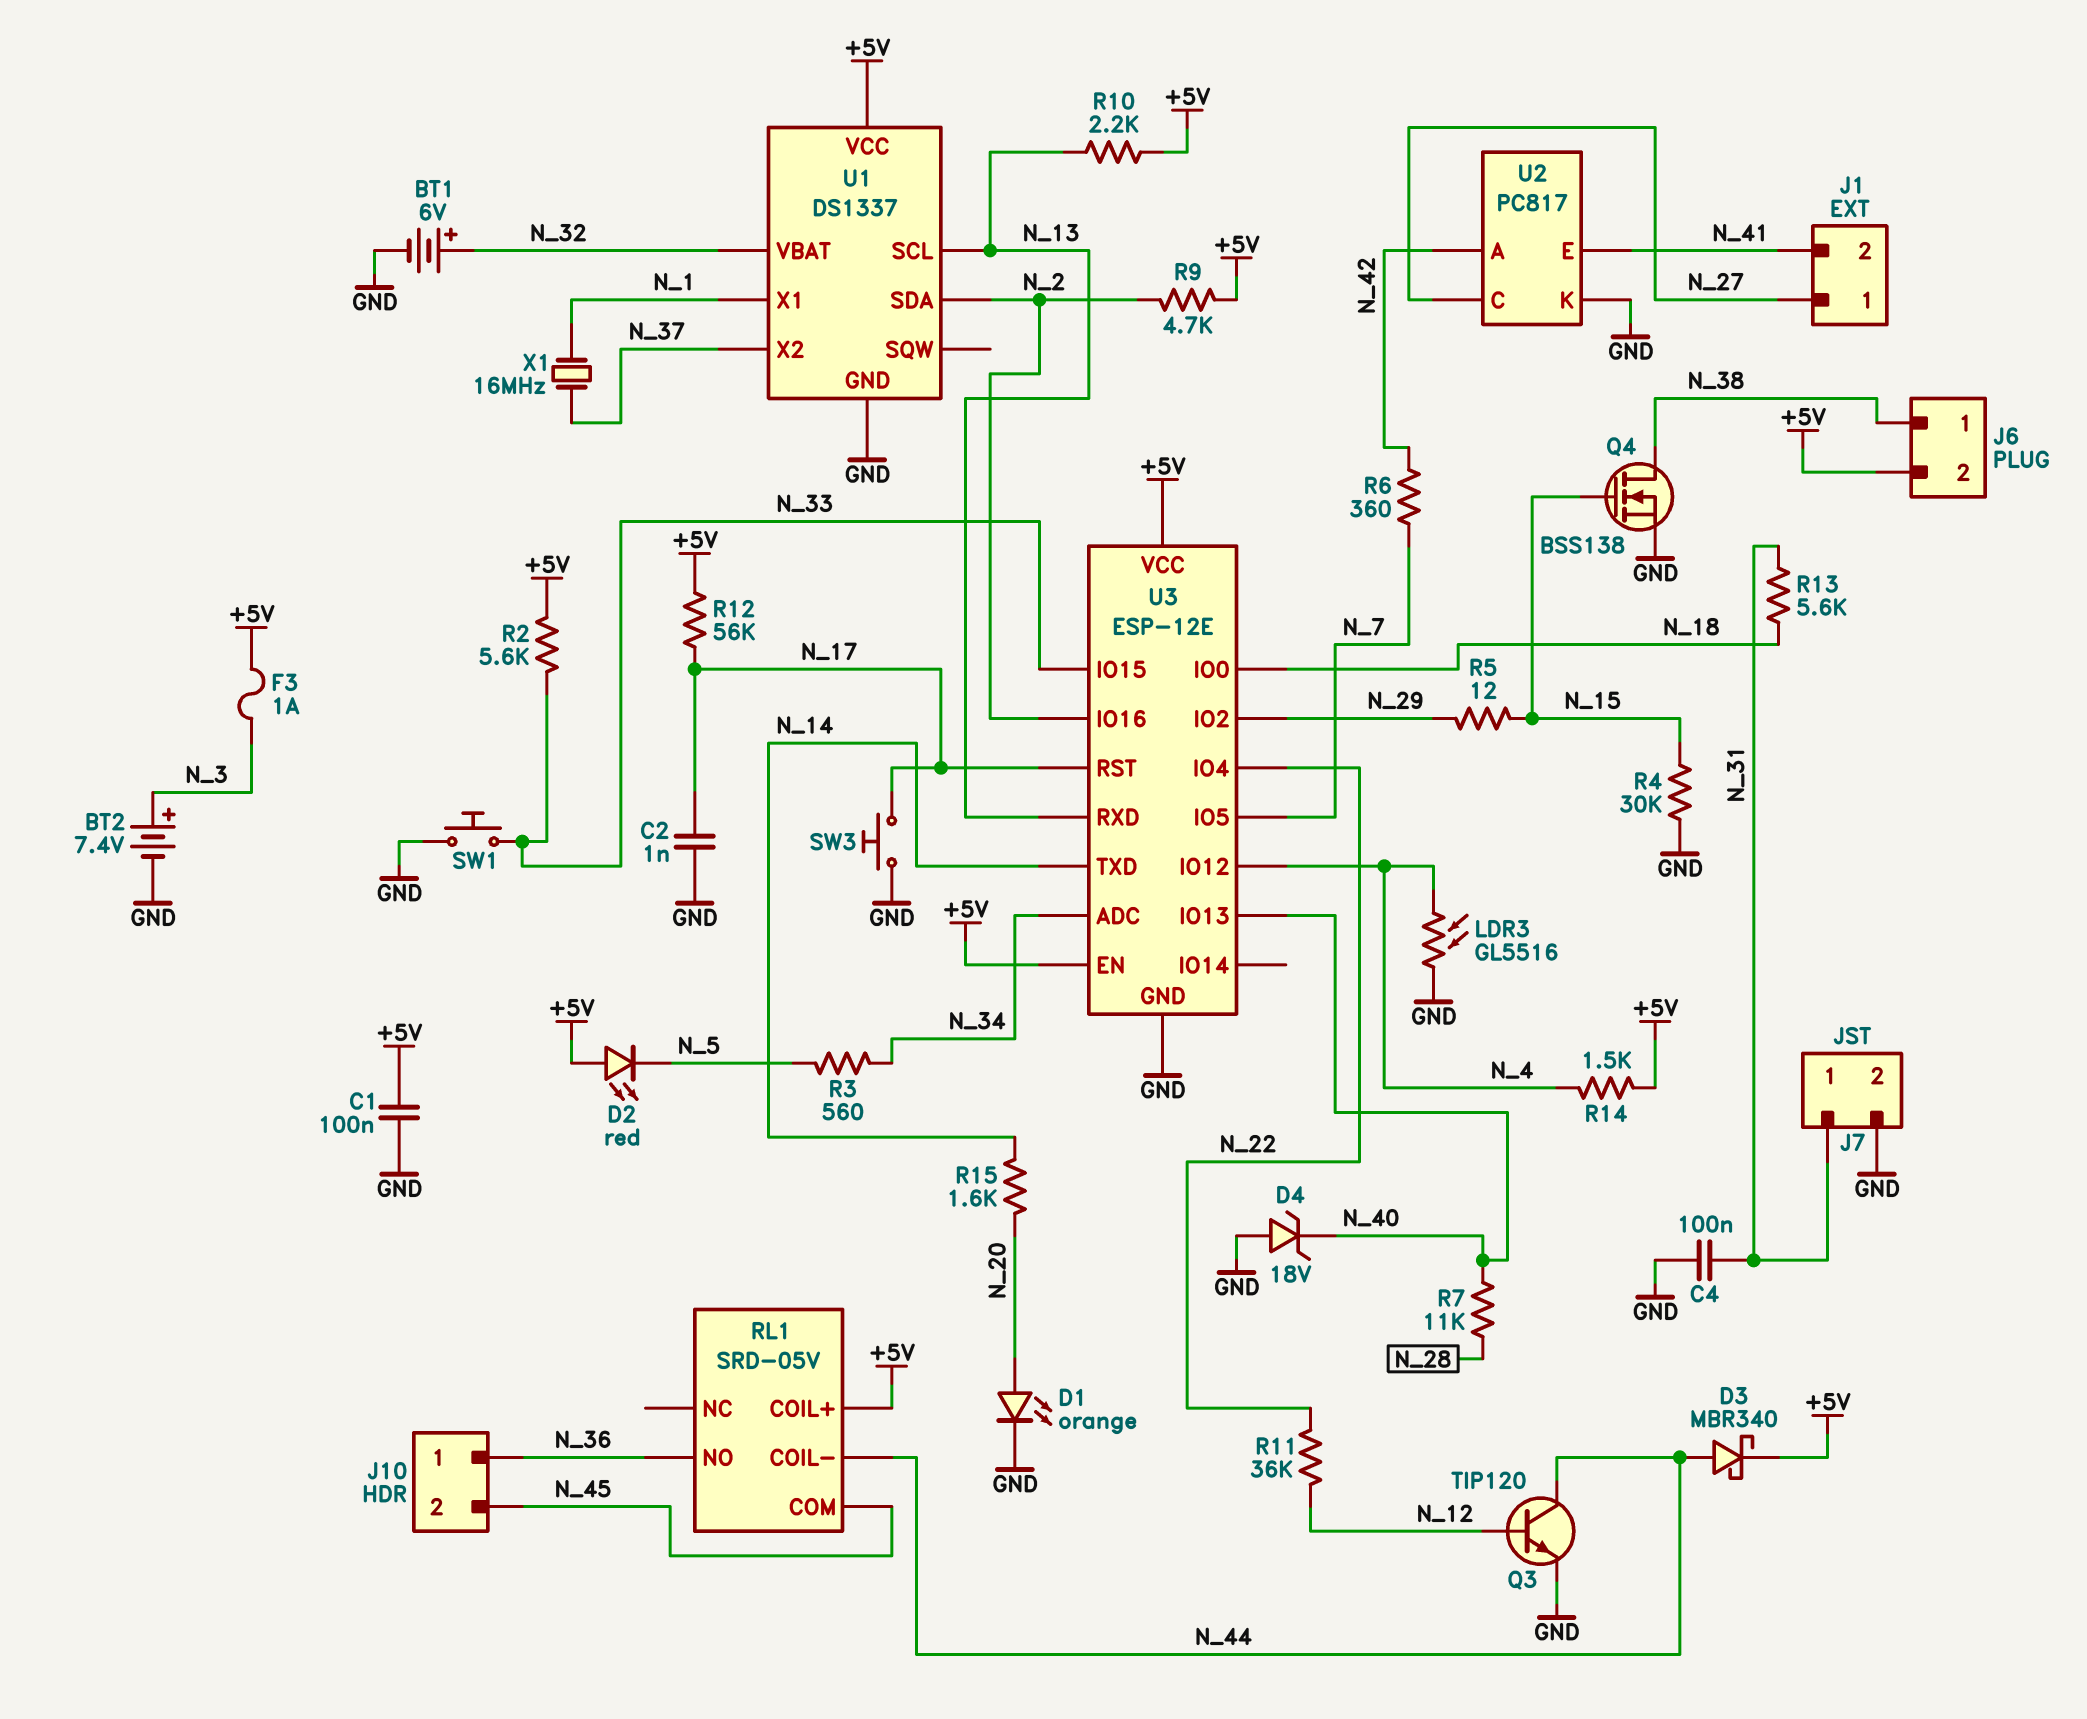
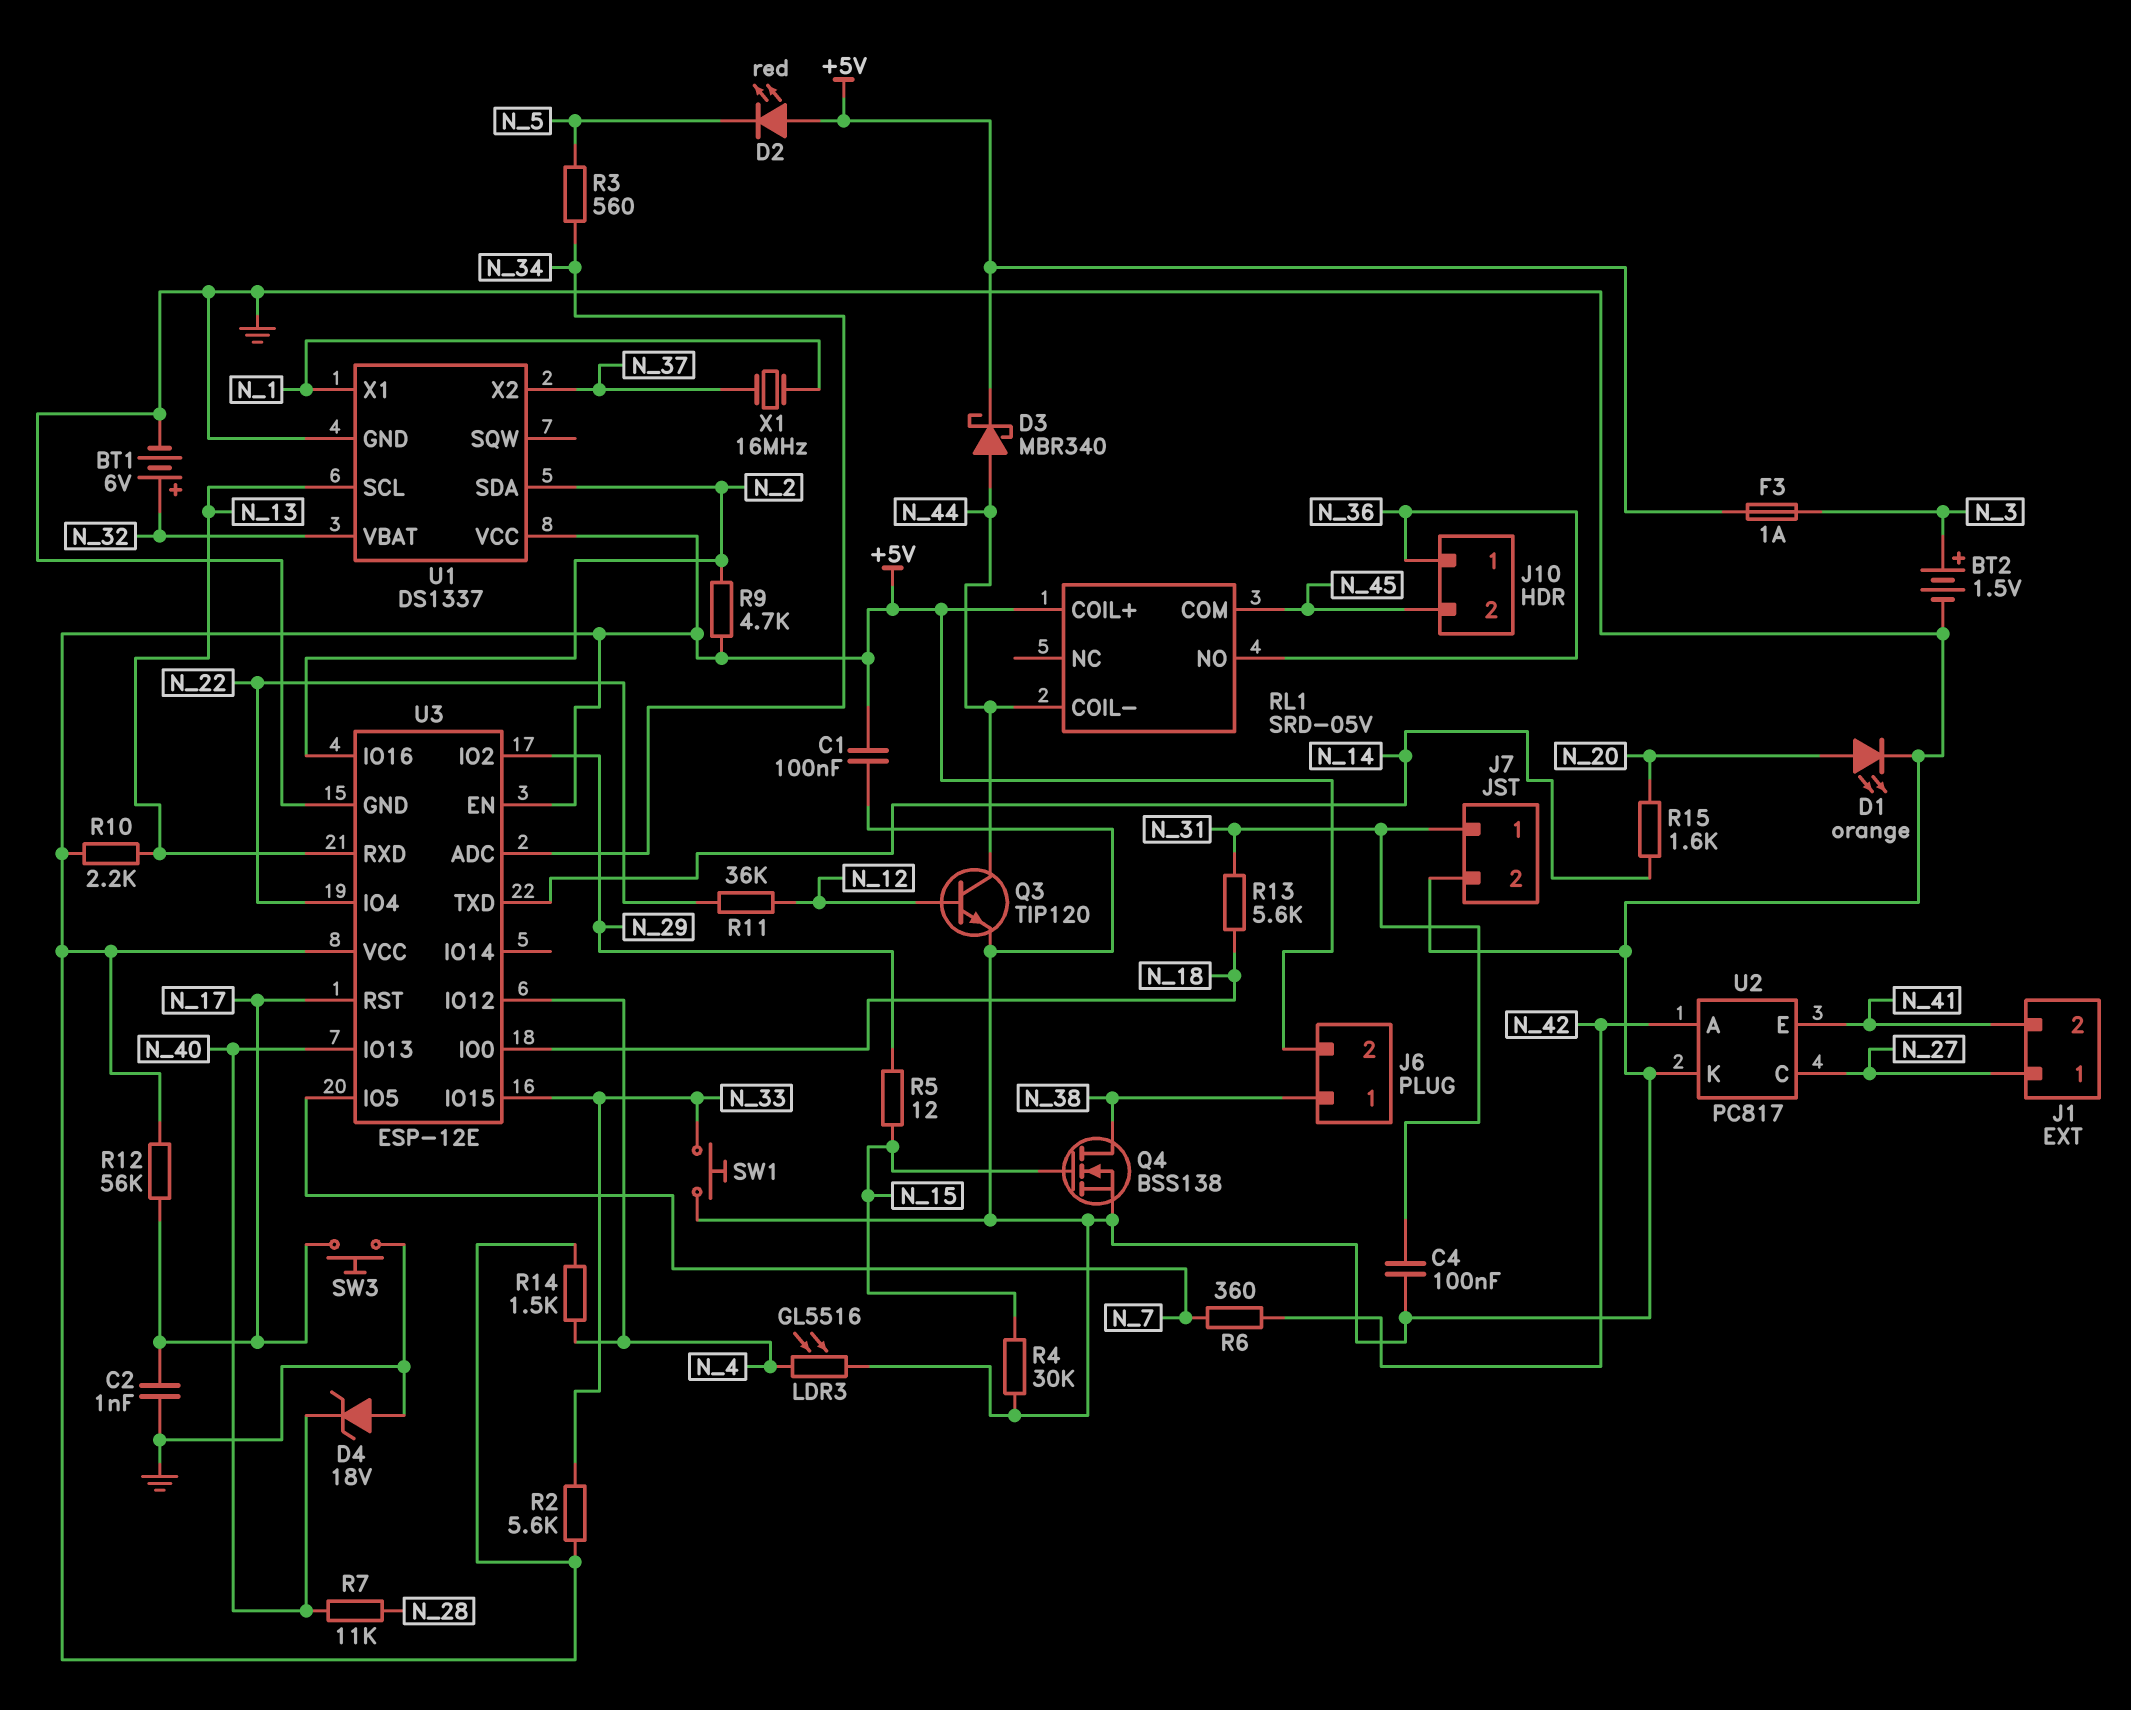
BT2: 7.4V (plus N_3, minus GND) -> 1.5V (plus N_3, minus GND)

